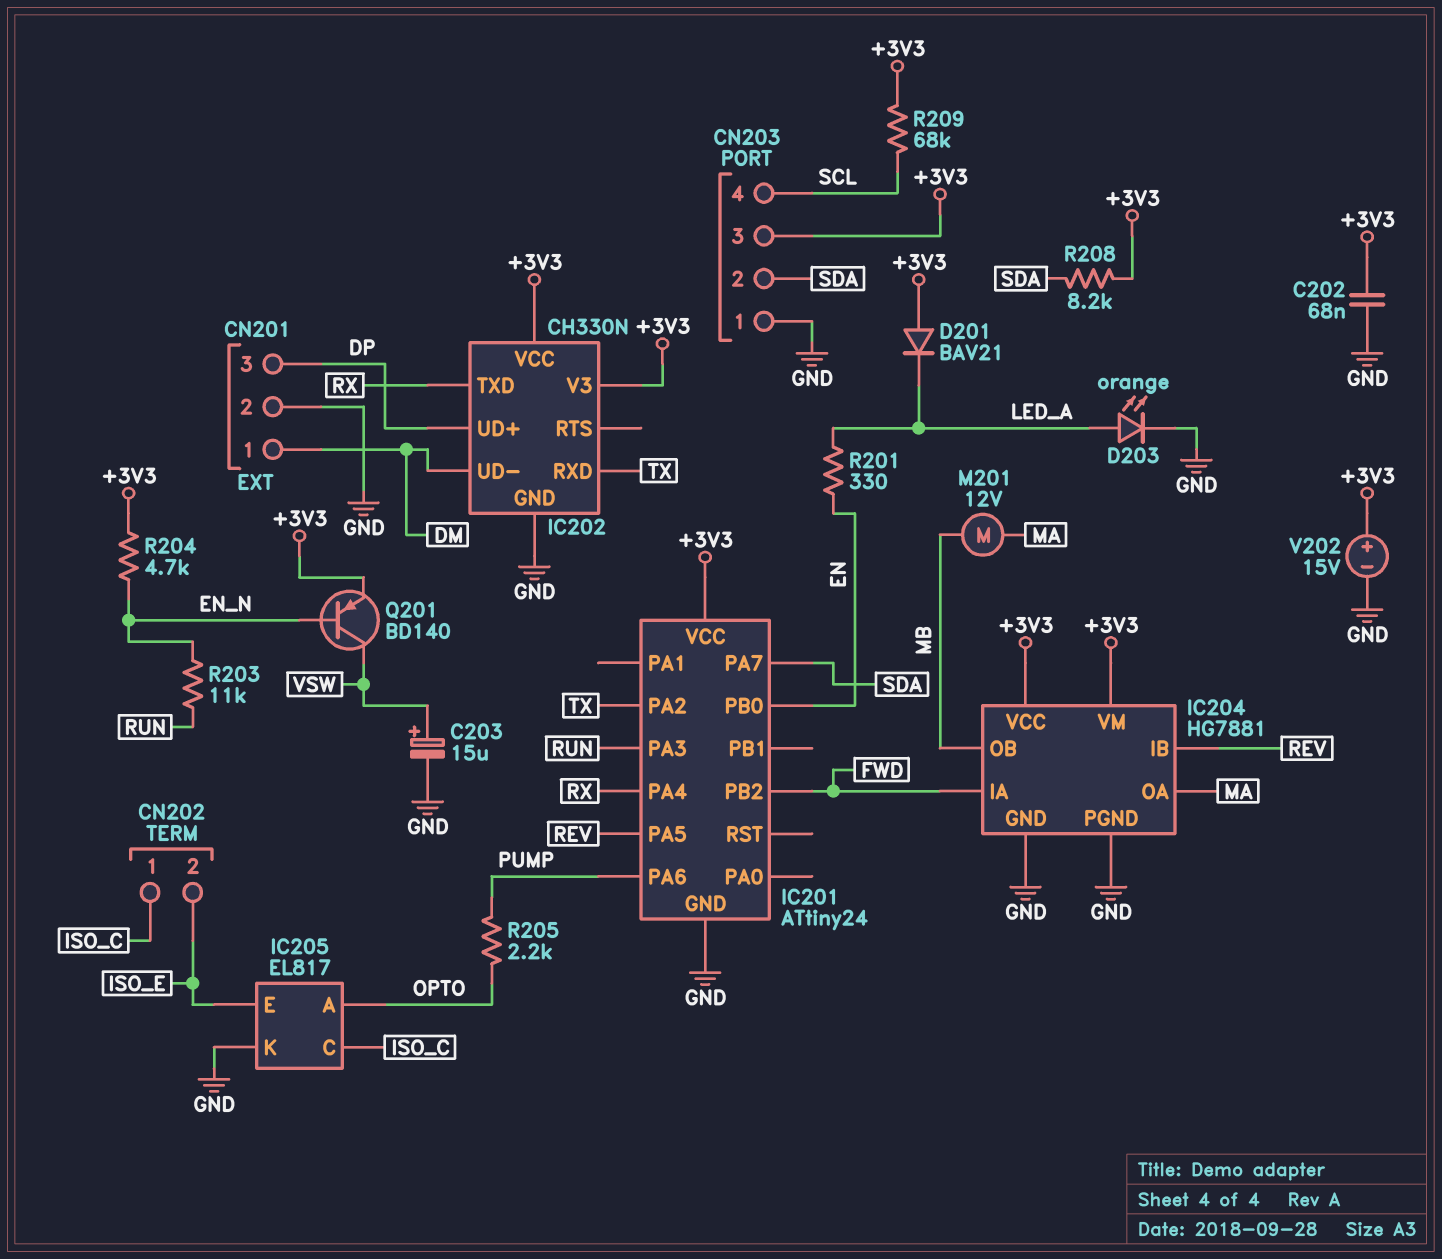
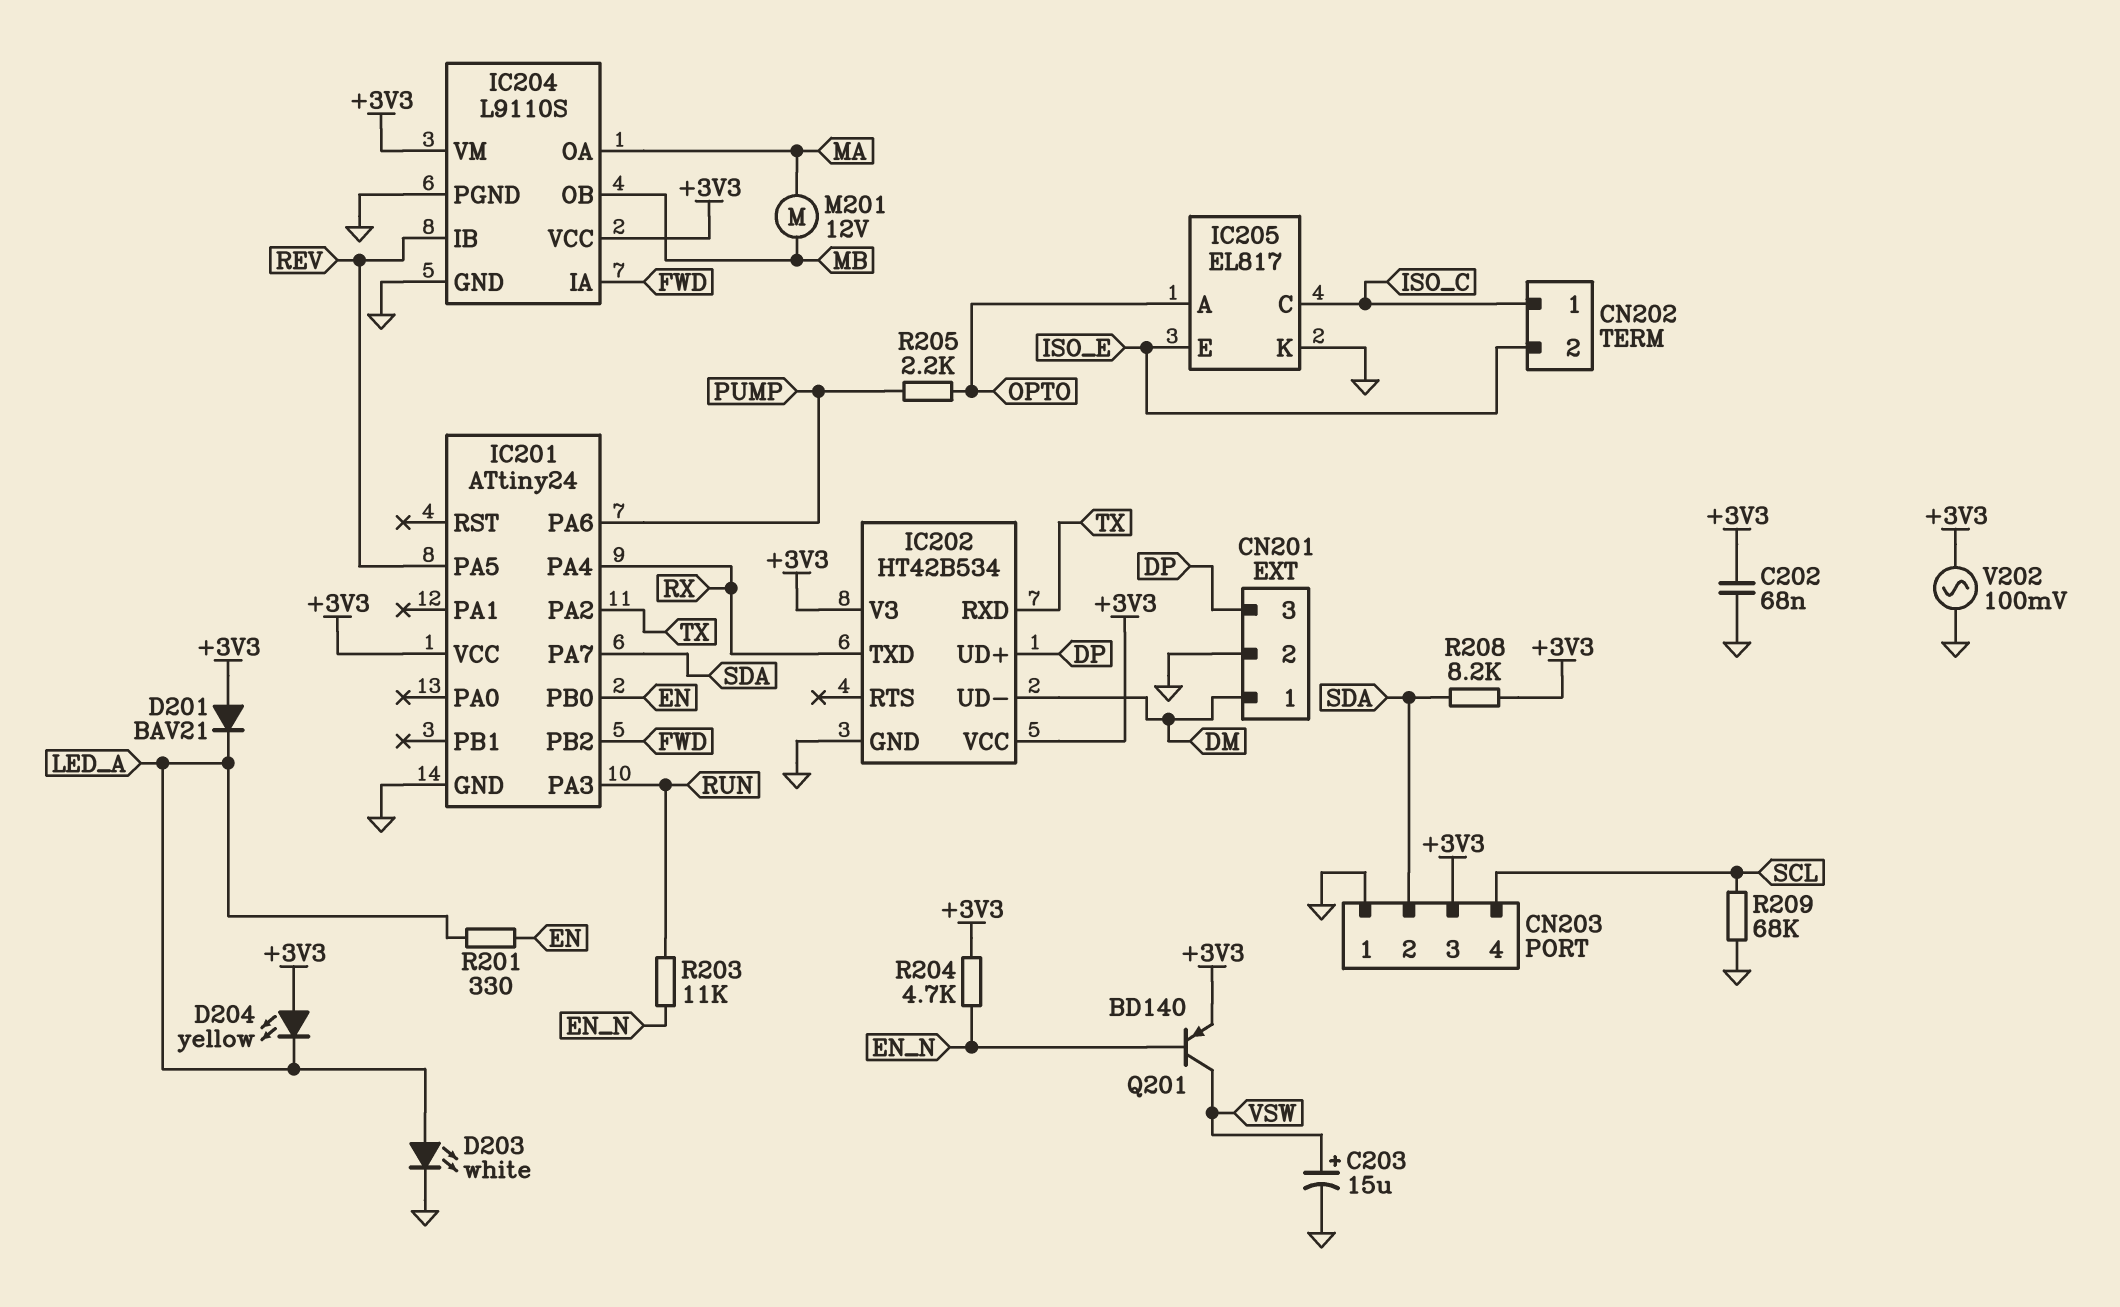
D203: LED orange (A LED_A, K GND) -> LED white (A LED_A, K GND)
D204: none -> LED yellow (A +3V3, K LED_A)
IC202: CH330N -> HT42B534
IC204: HG7881 -> L9110S
R209: 68k (+3V3, SCL) -> 68k (GND, SCL)
V202: 15V (plus +3V3, minus GND) -> AC 100mV (+3V3, GND)

